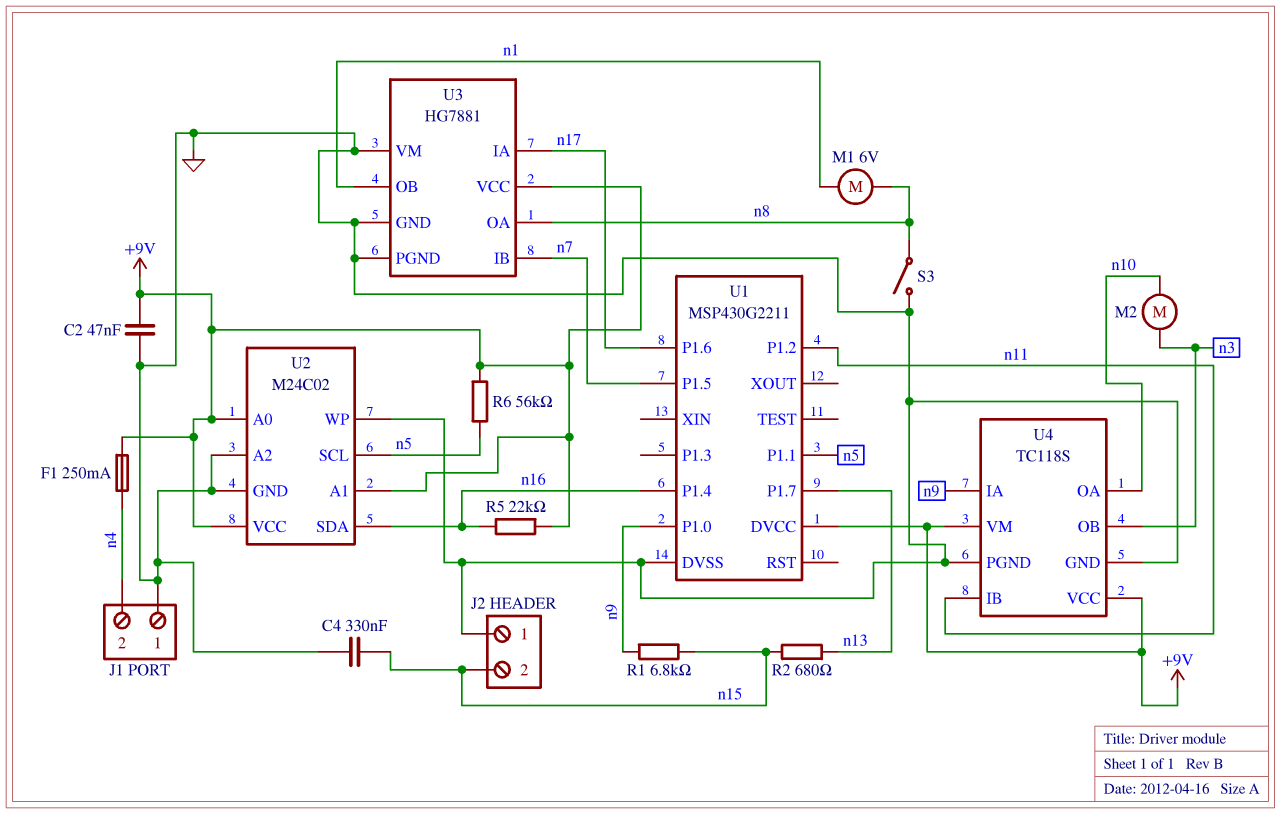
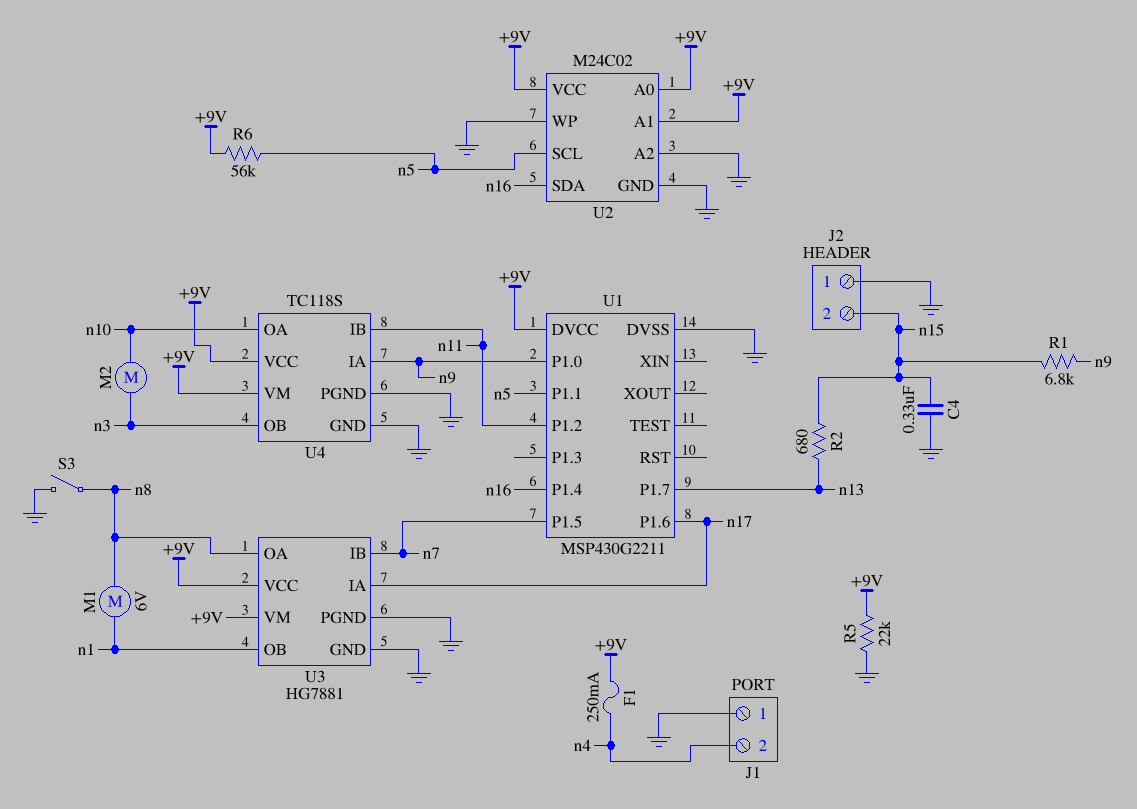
C2: 47nF (+9V, GND) -> none
R5: 22k (+9V, n16) -> 22k (+9V, GND)
U3 pin VM: GND -> +9V

